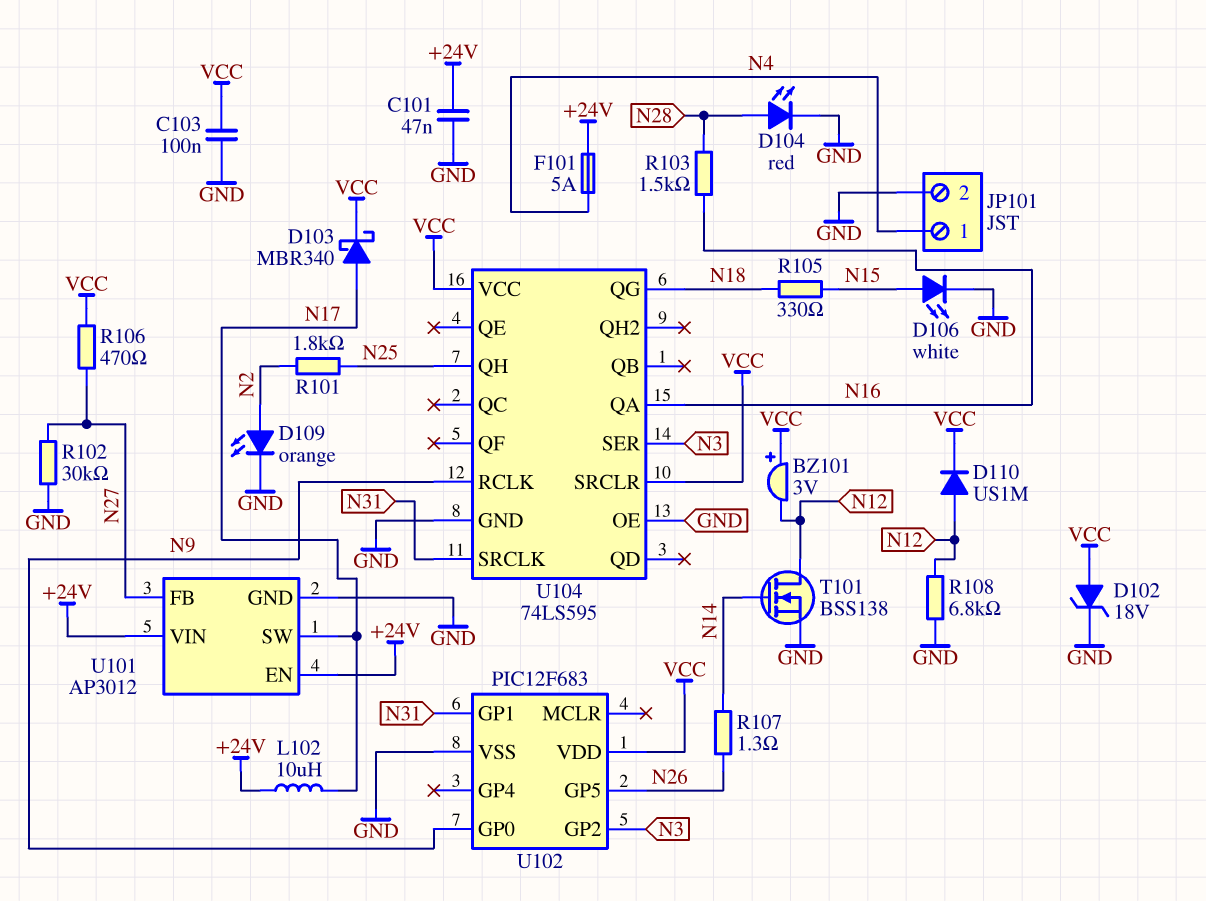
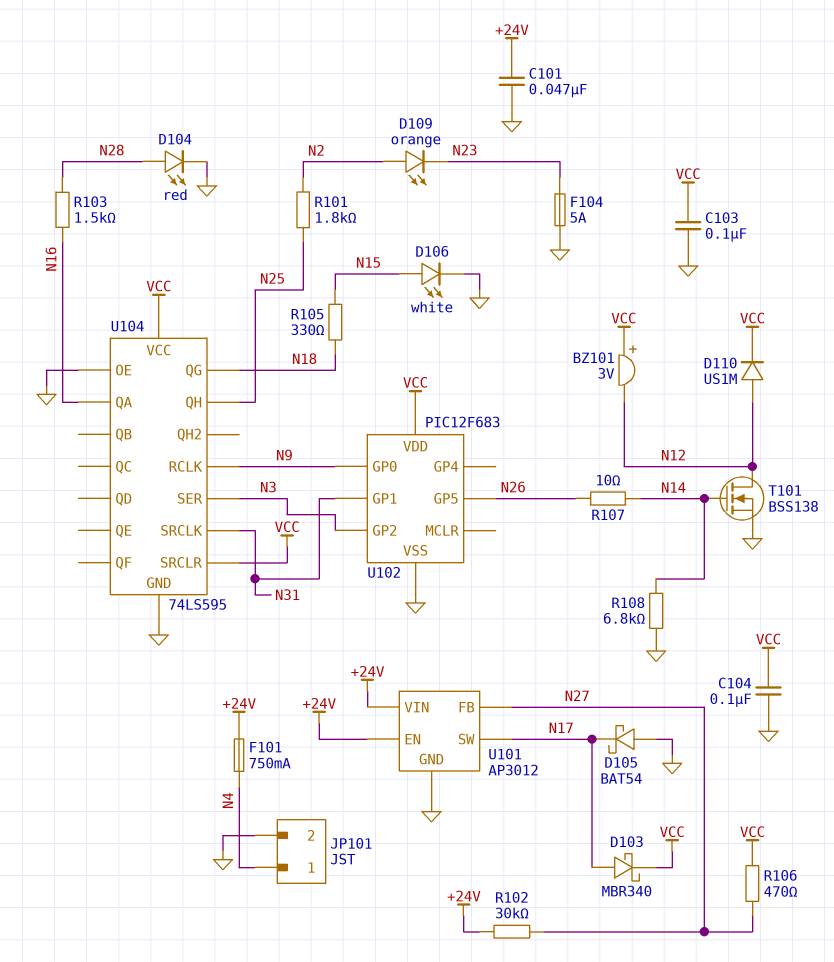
C104: none -> 100nF (GND, VCC)
D102: zener 18V (A VCC, K GND) -> none
D105: none -> schottky BAT54 (A GND, K N17)
D109: LED orange (A N2, K GND) -> LED orange (A N2, K N23)
F101: 5A (+24V, N4) -> 750mA (+24V, N4)
F104: none -> 5A (GND, N23)
L102: 10uH (+24V, N17) -> none
R102: 30k (GND, N27) -> 30k (+24V, N27)
R107: 1.3 (N14, N26) -> 10 (N14, N26)
R108: 6.8k (GND, N12) -> 6.8k (GND, N14)

